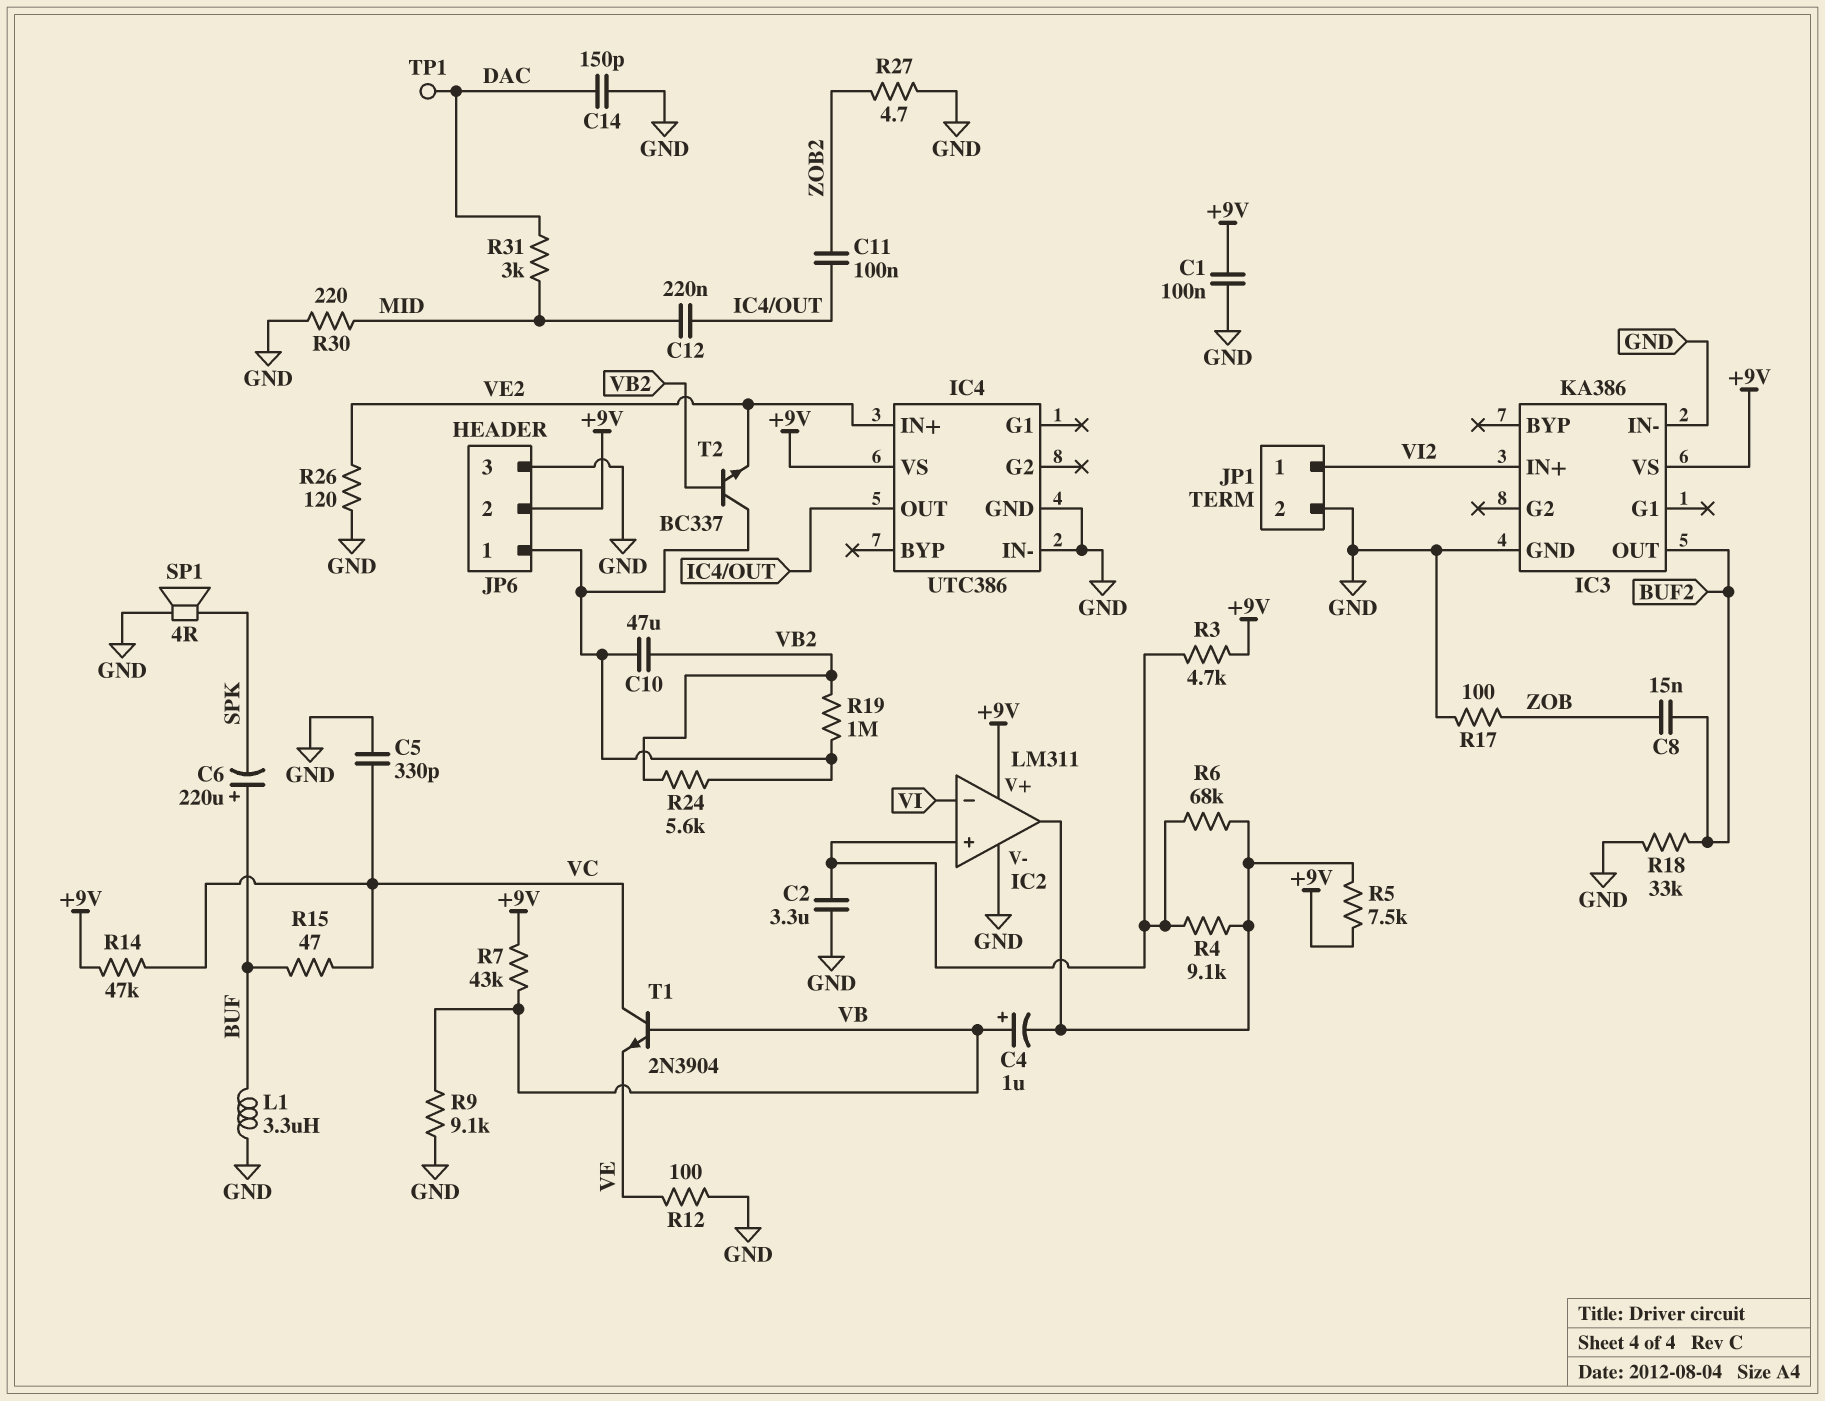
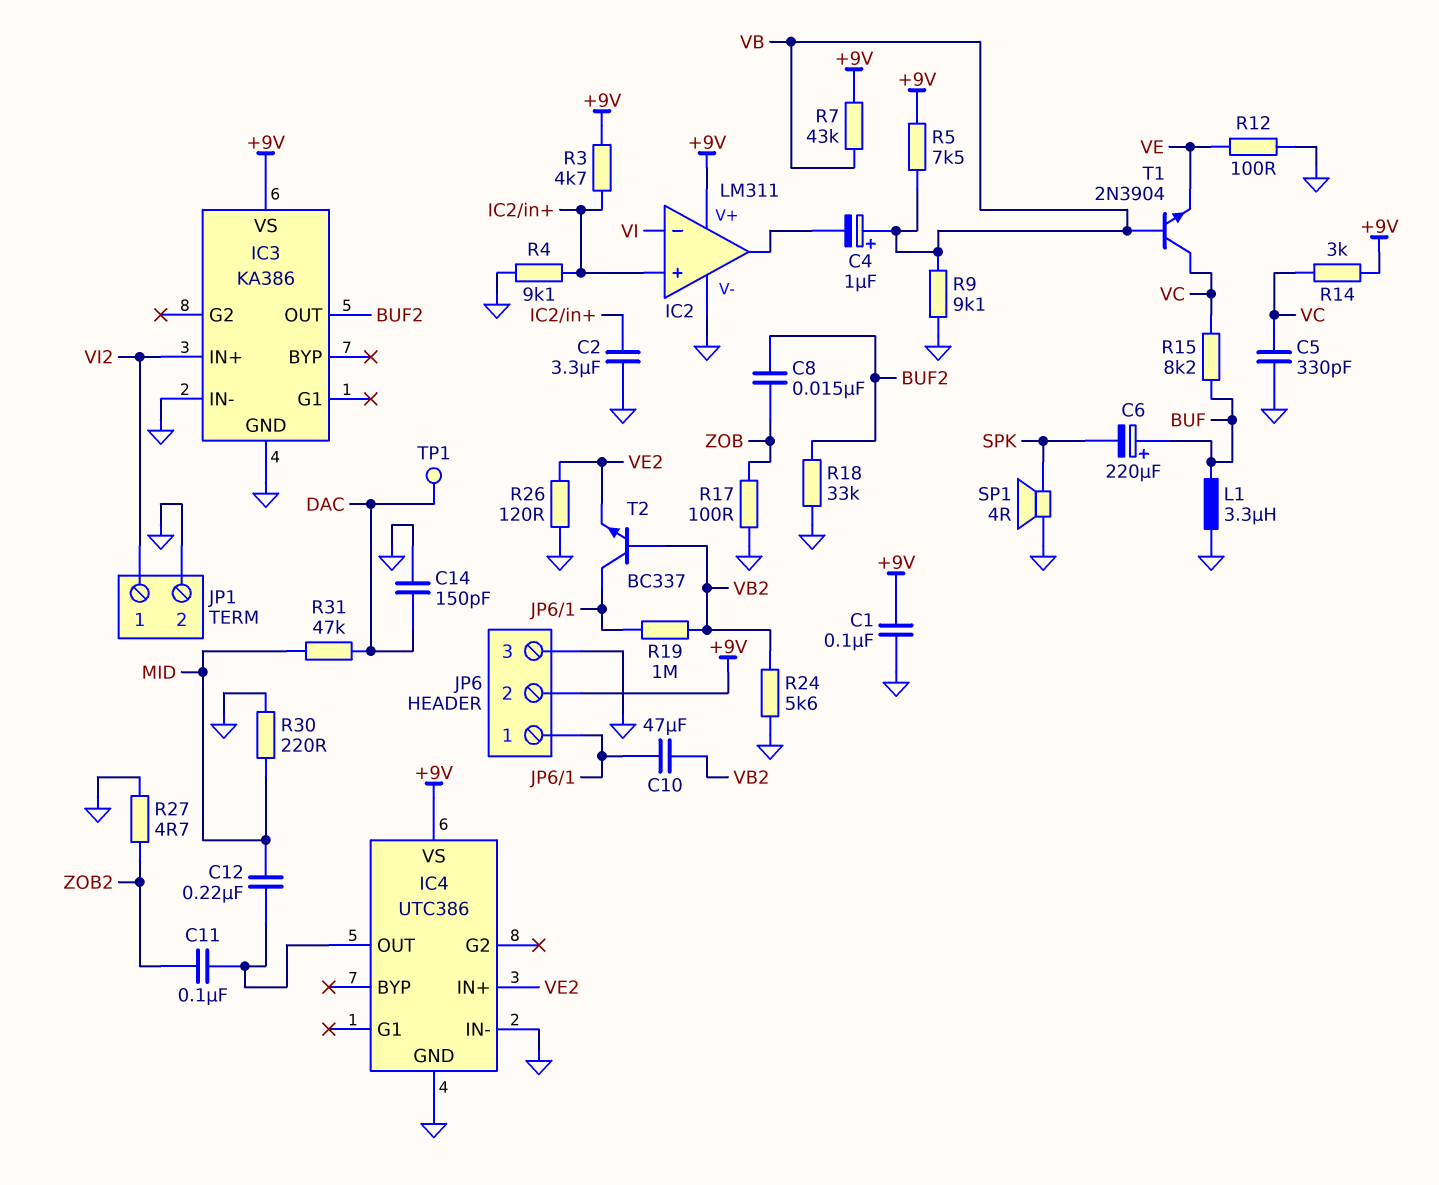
R4: 9.1k (IC2/in+, IC2/out) -> 9.1k (GND, IC2/in+)
R5: 7.5k (+9V, IC2/out) -> 7.5k (+9V, VB)
R6: 68k (IC2/in+, IC2/out) -> none
R14: 47k (+9V, VC) -> 3k (+9V, VC)
R15: 47 (BUF, VC) -> 8.2k (BUF, VC)
R24: 5.6k (JP6/1, VB2) -> 5.6k (GND, VB2)
R31: 3k (DAC, MID) -> 47k (DAC, MID)

